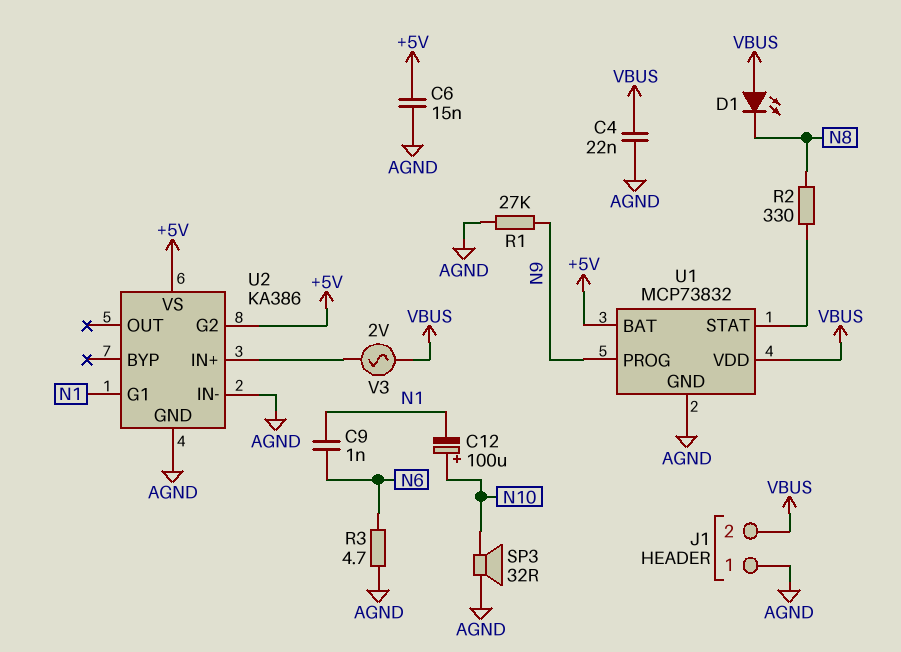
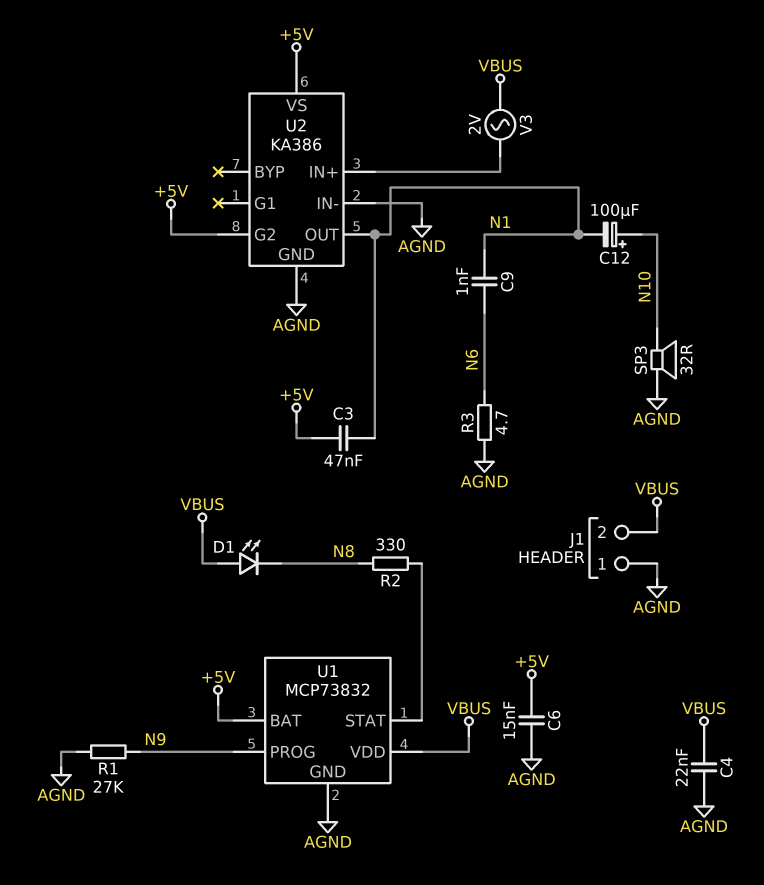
C3: none -> 47nF (+5V, N1)
U2 pin G1: N1 -> none
U2 pin OUT: none -> N1

